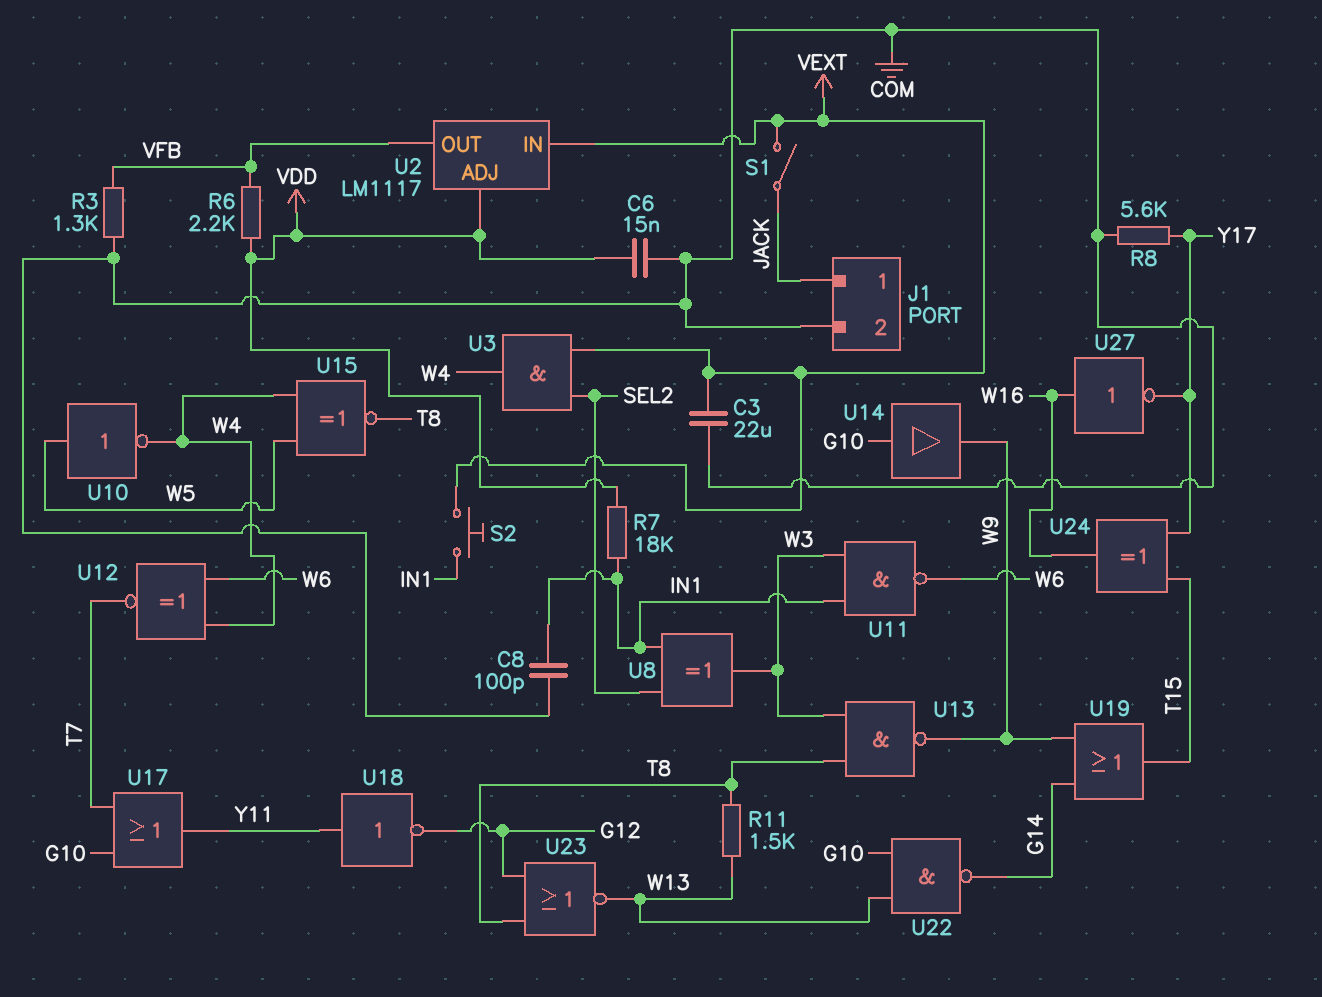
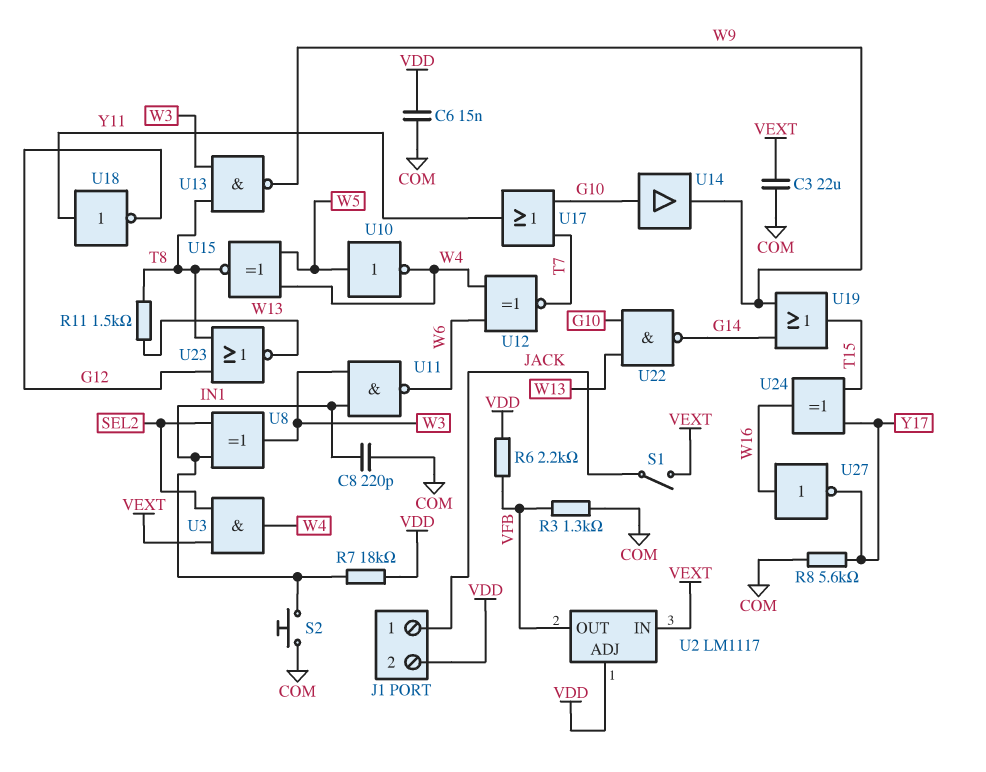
C8: 100pF (COM, IN1) -> 220pF (COM, IN1)
J1 pin 2: COM -> VDD
S2: button (IN1, VEXT) -> button (COM, IN1)

